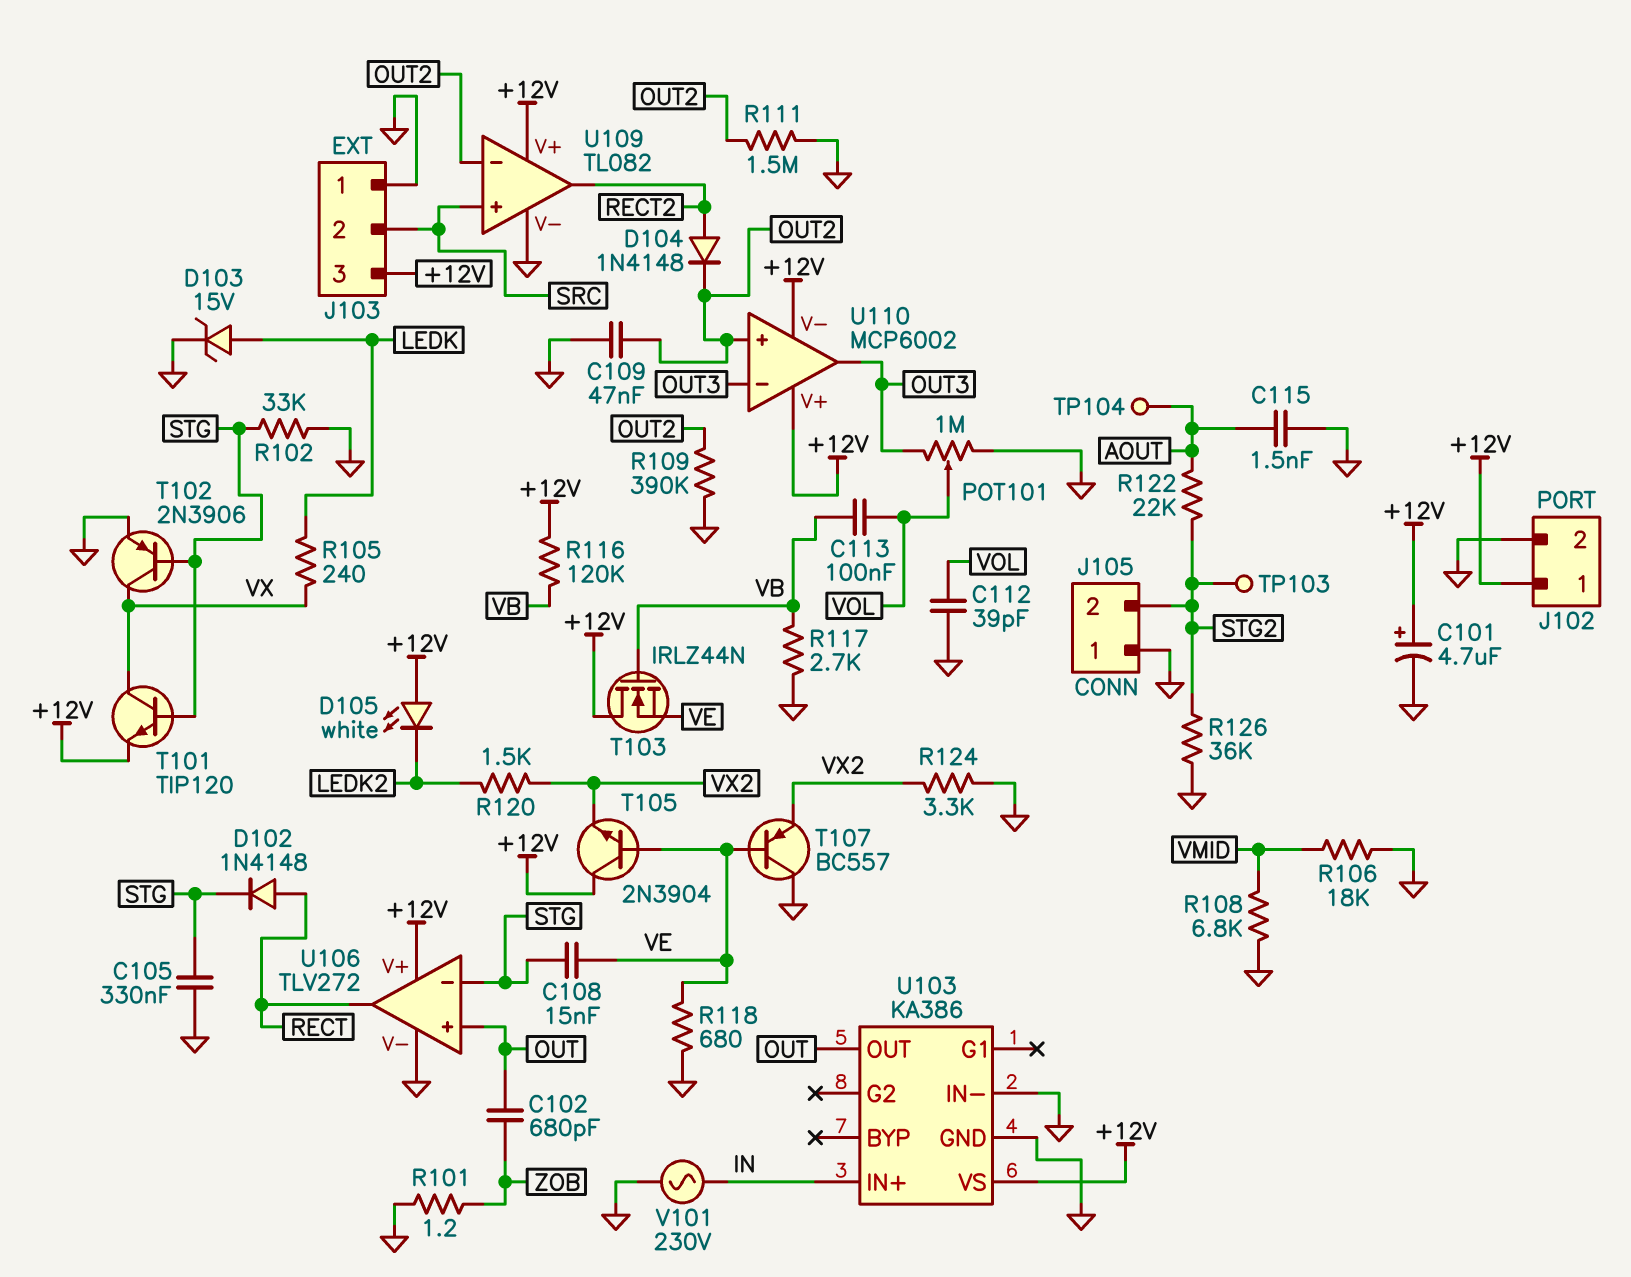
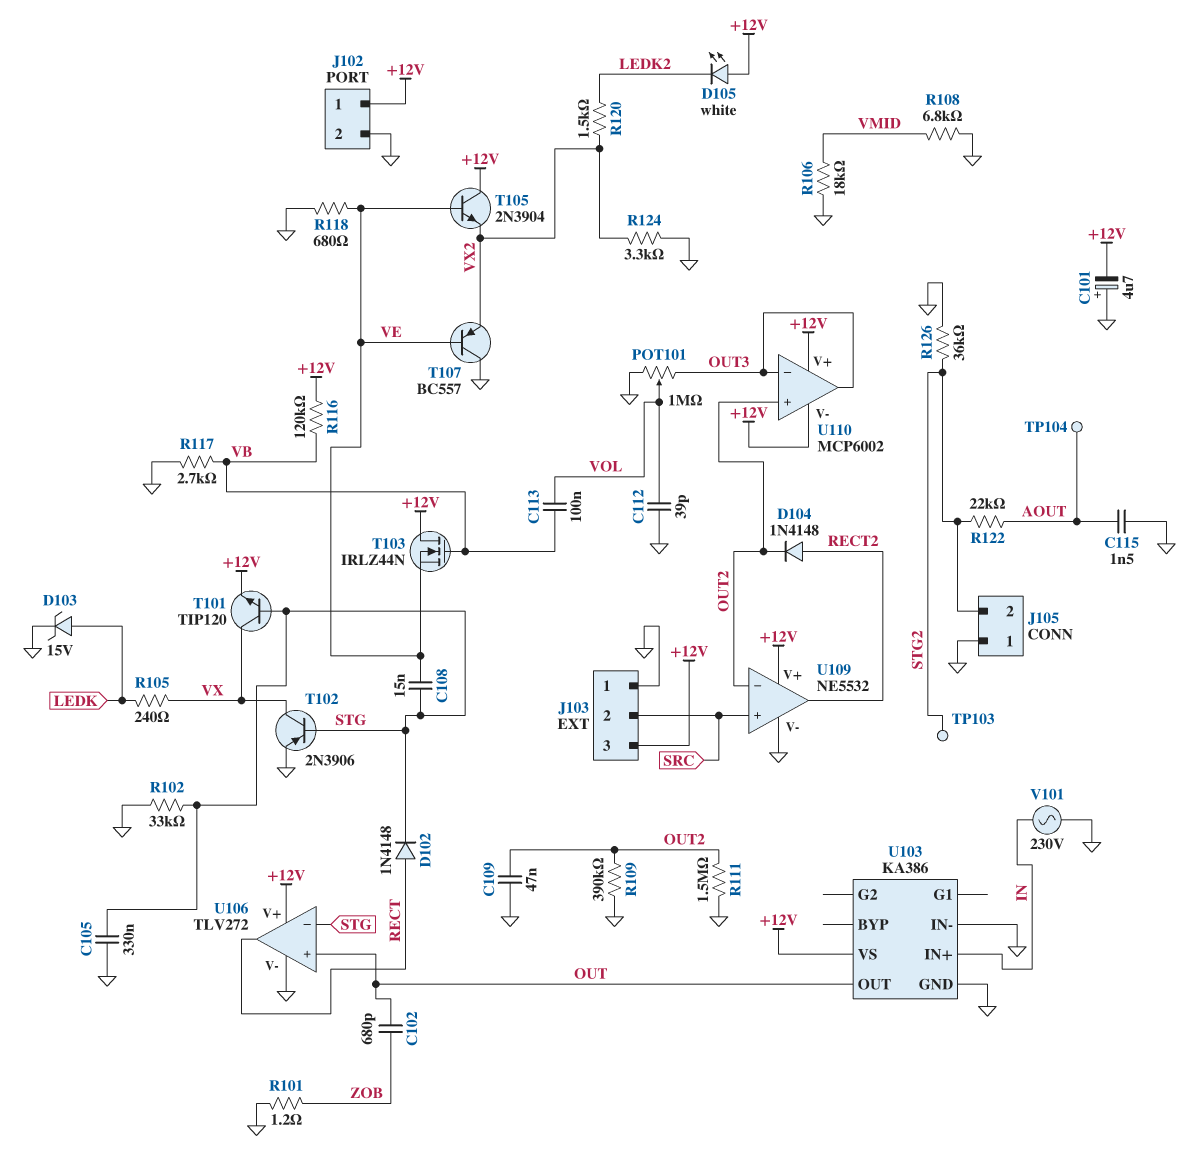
C101: 4.7uF (plus +12V, minus GND) -> 4.7uF (plus GND, minus +12V)
U109: TL082 -> NE5532

